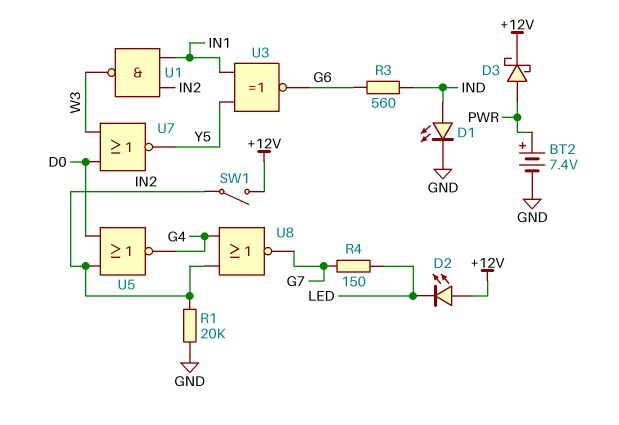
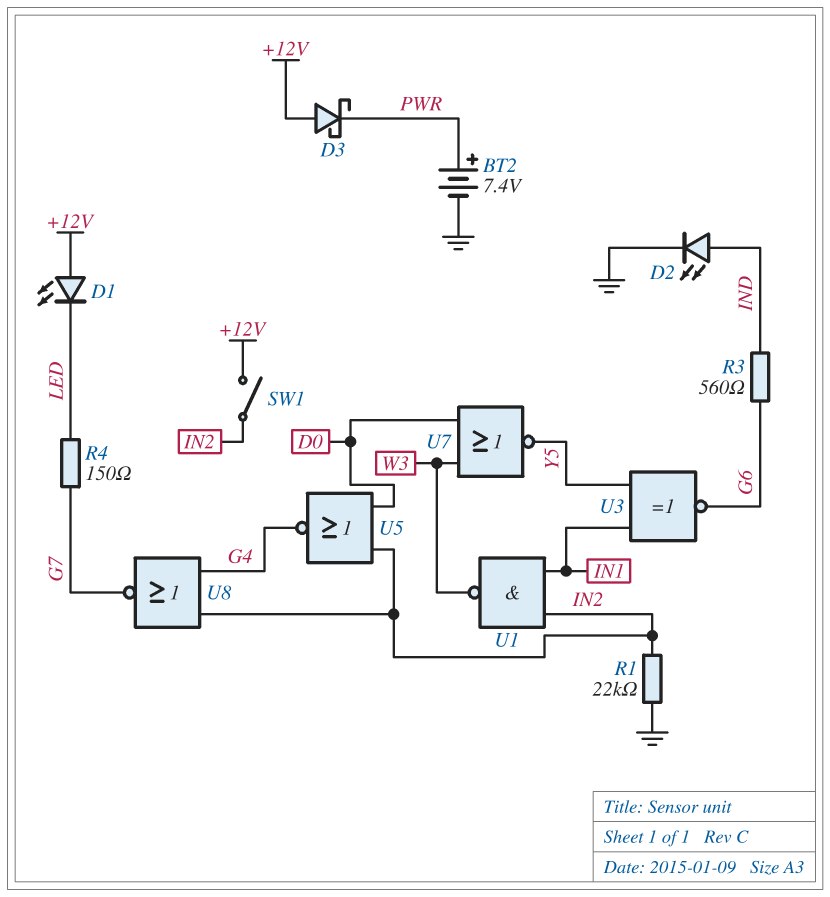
D1: LED (A IND, K GND) -> LED (A +12V, K LED)
D2: LED (A +12V, K LED) -> LED (A IND, K GND)
D3: schottky (A PWR, K +12V) -> schottky (A +12V, K PWR)
R1: 20k (GND, IN2) -> 22k (GND, IN2)

